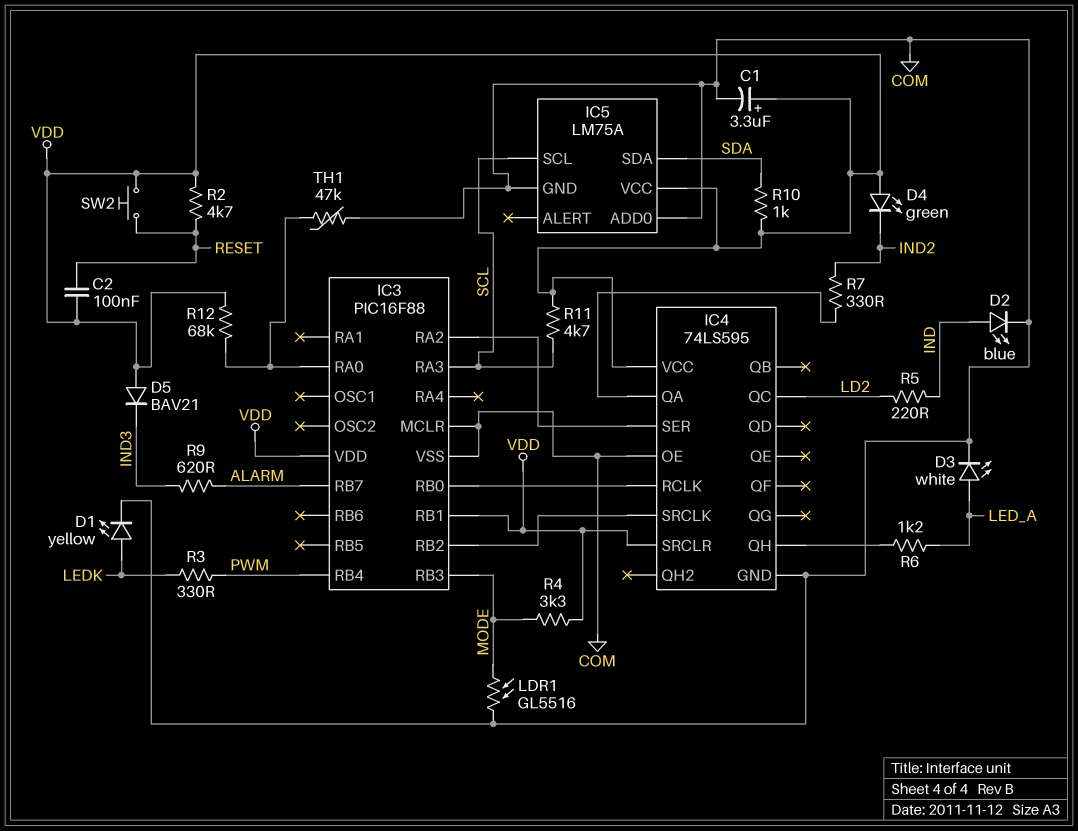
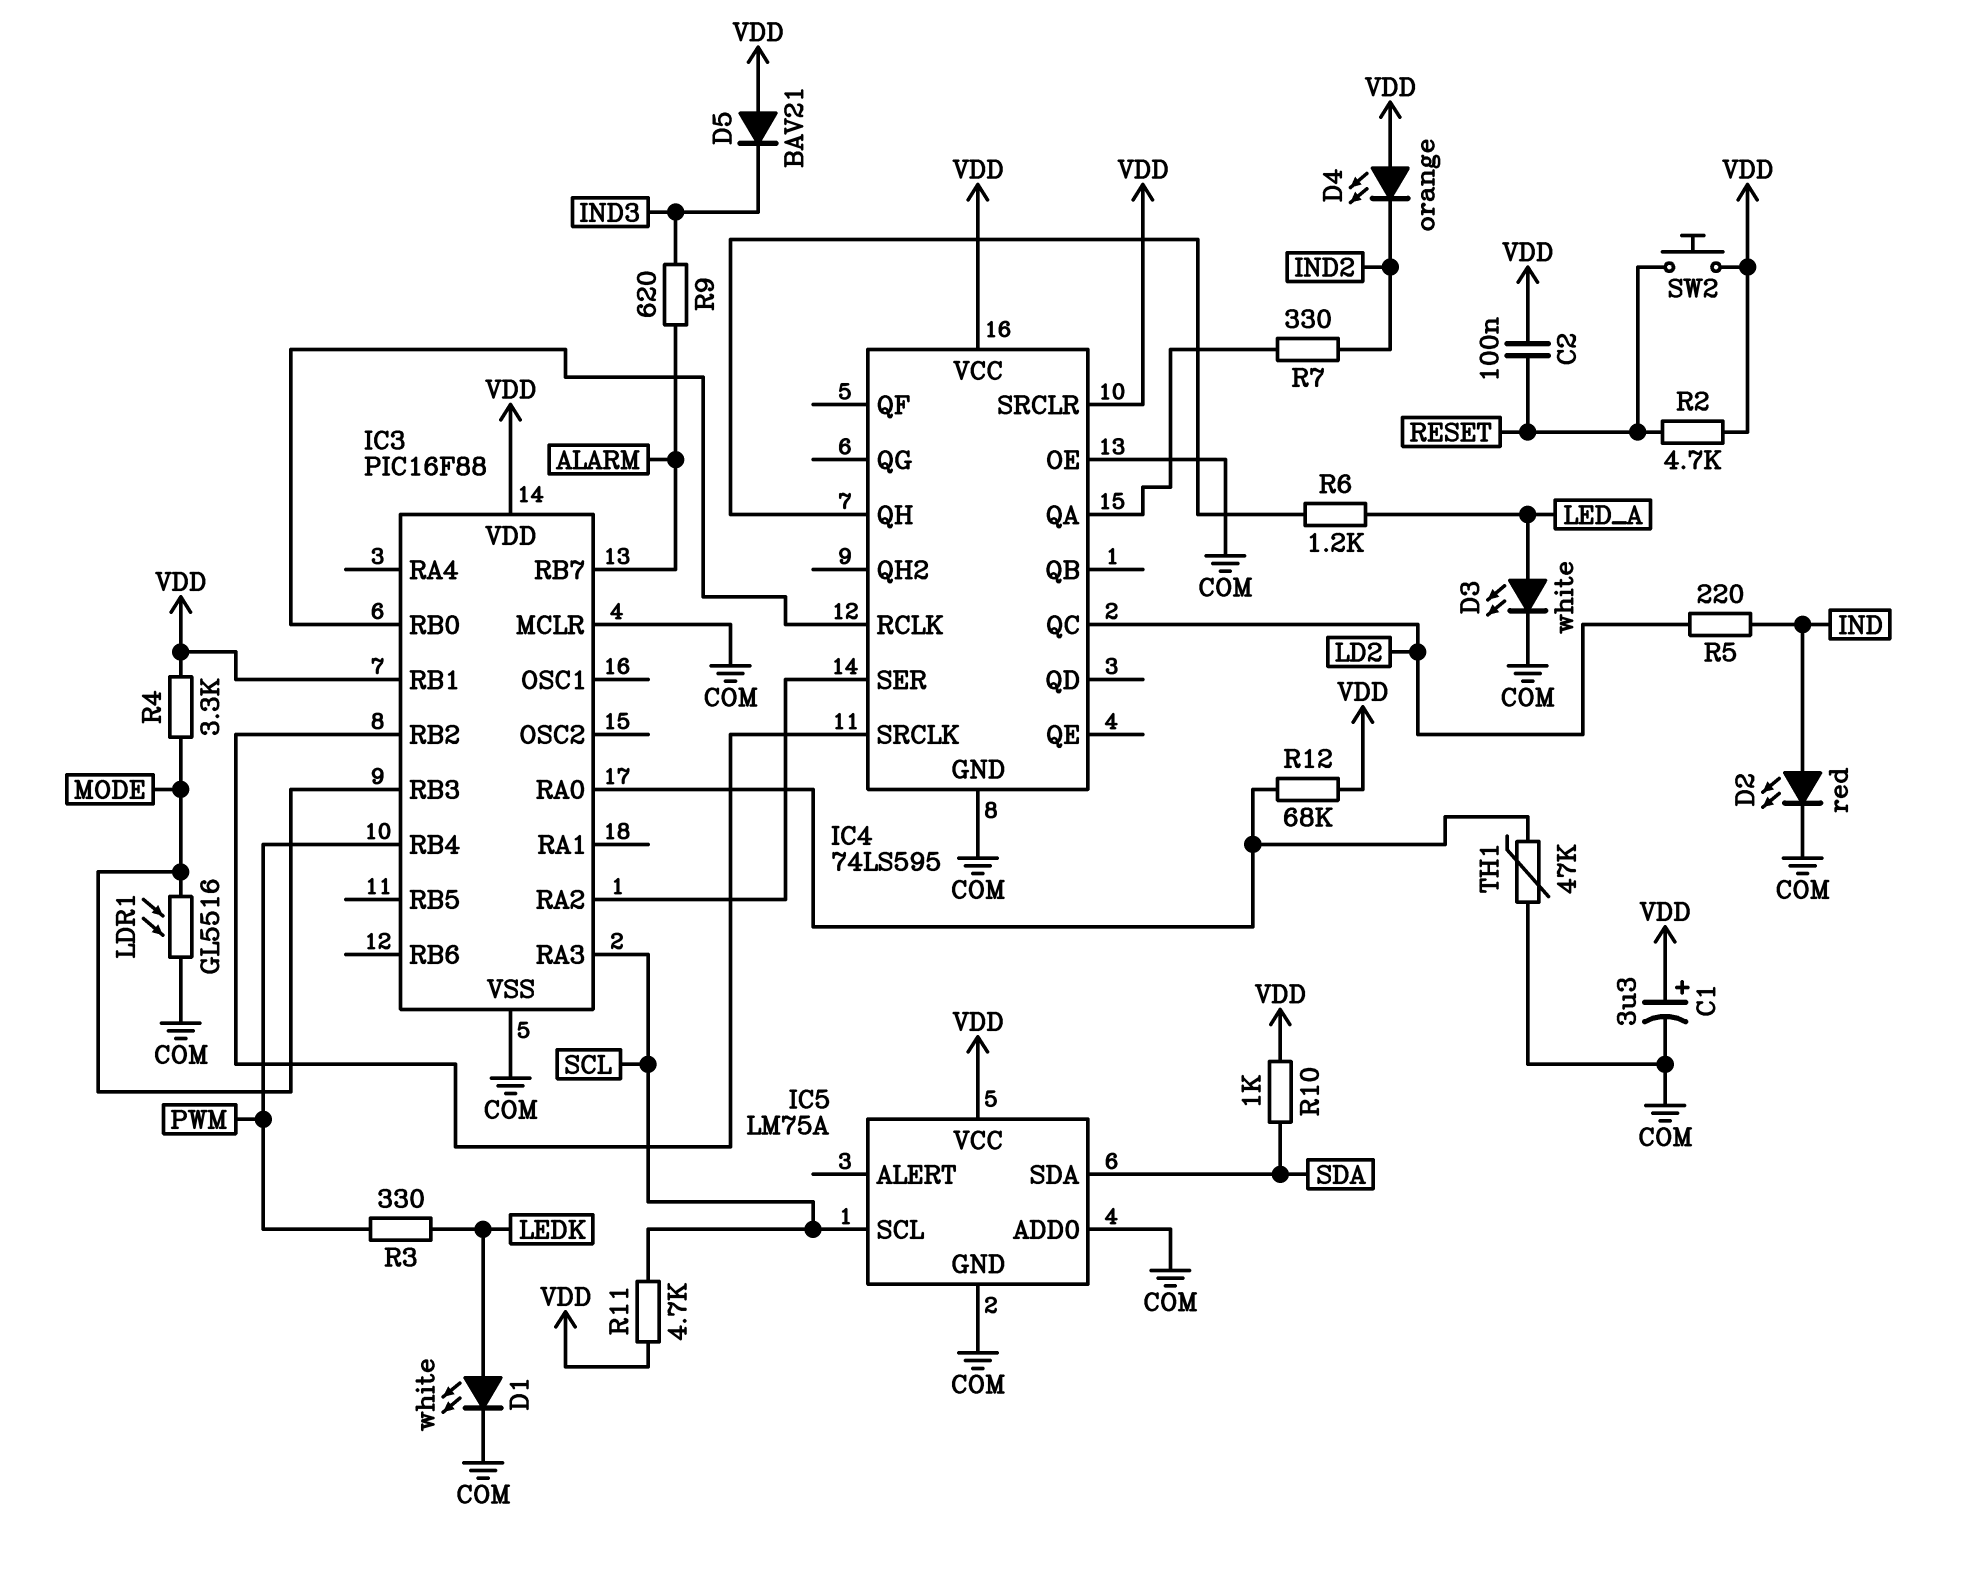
D1: LED yellow (A LEDK, K COM) -> LED white (A LEDK, K COM)
D2: LED blue (A IND, K COM) -> LED red (A IND, K COM)
D4: LED green (A VDD, K IND2) -> LED orange (A VDD, K IND2)

